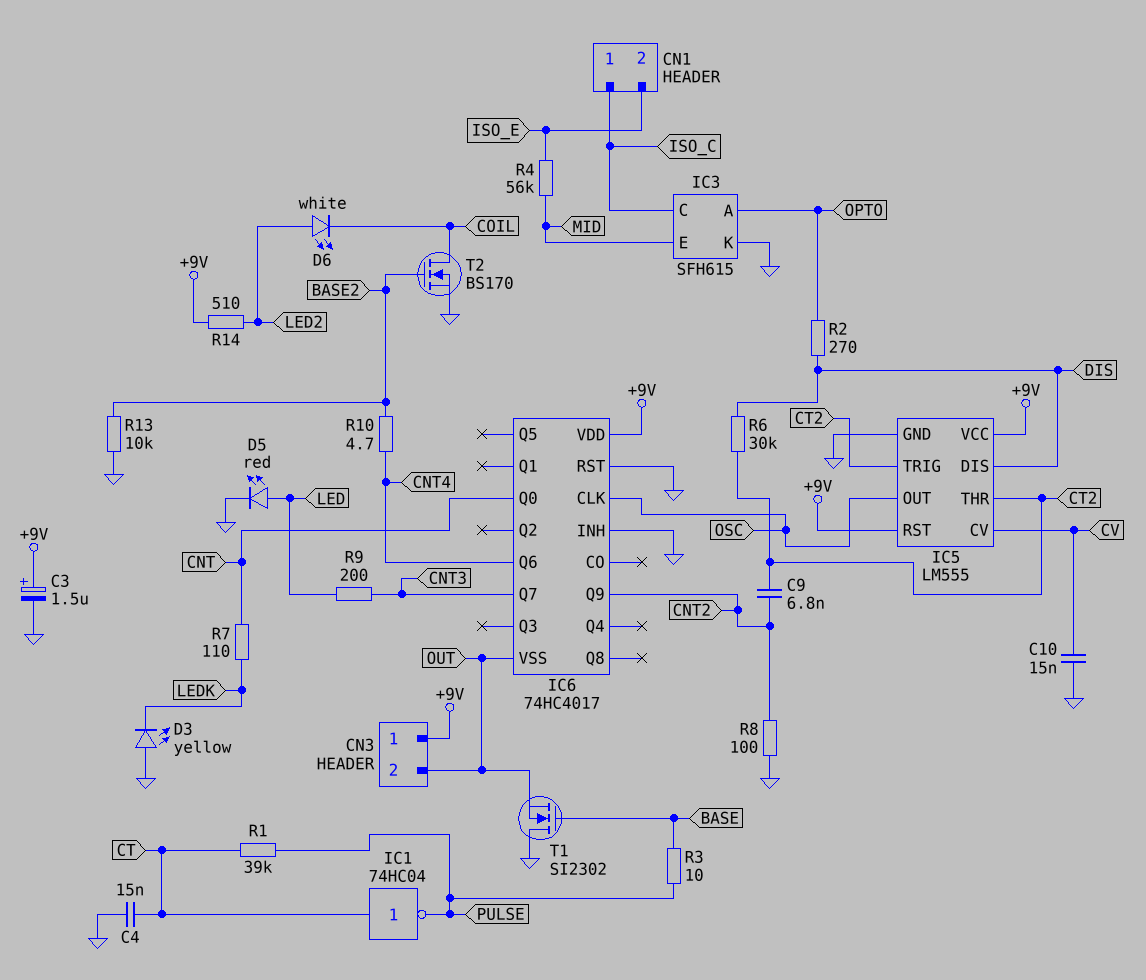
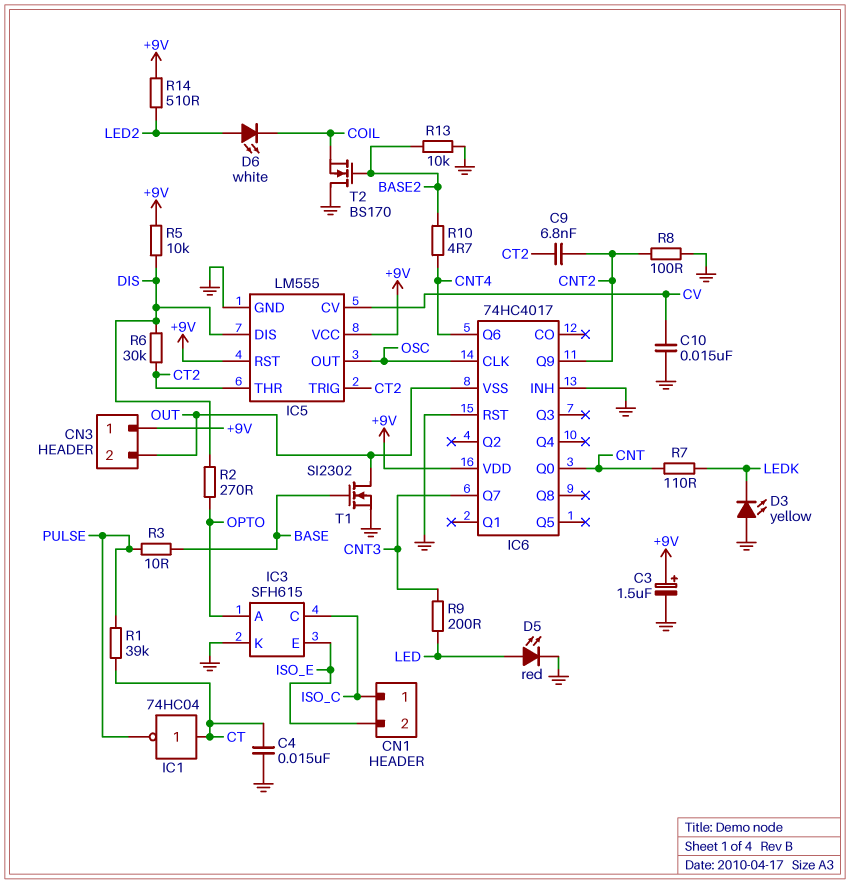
IC3 pin E: MID -> ISO_E
R4: 56k (ISO_E, MID) -> none
R5: none -> 10k (+9V, DIS)
T1: NMOS SI2302 (G BASE, D GND, S OUT) -> NMOS SI2302 (G BASE, D OUT, S GND)
T2: NMOS BS170 (G BASE2, D COIL, S GND) -> NMOS BS170 (G BASE2, D GND, S COIL)

